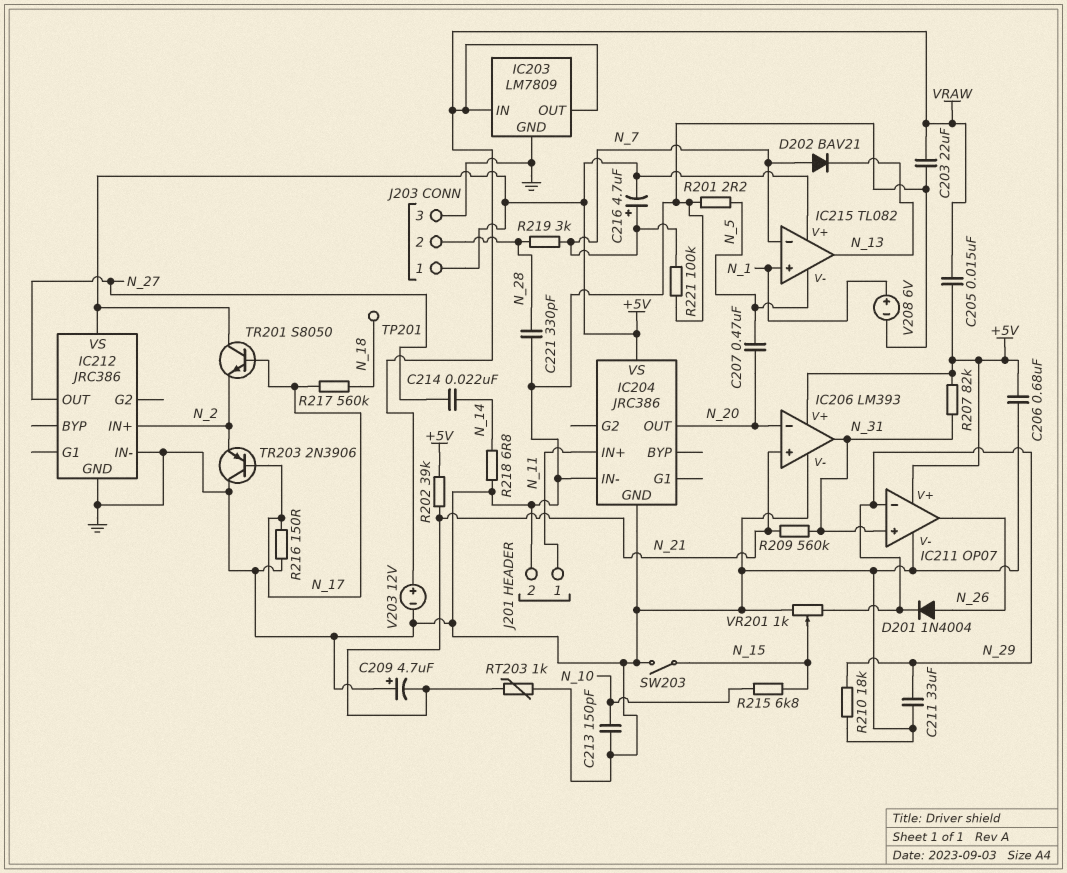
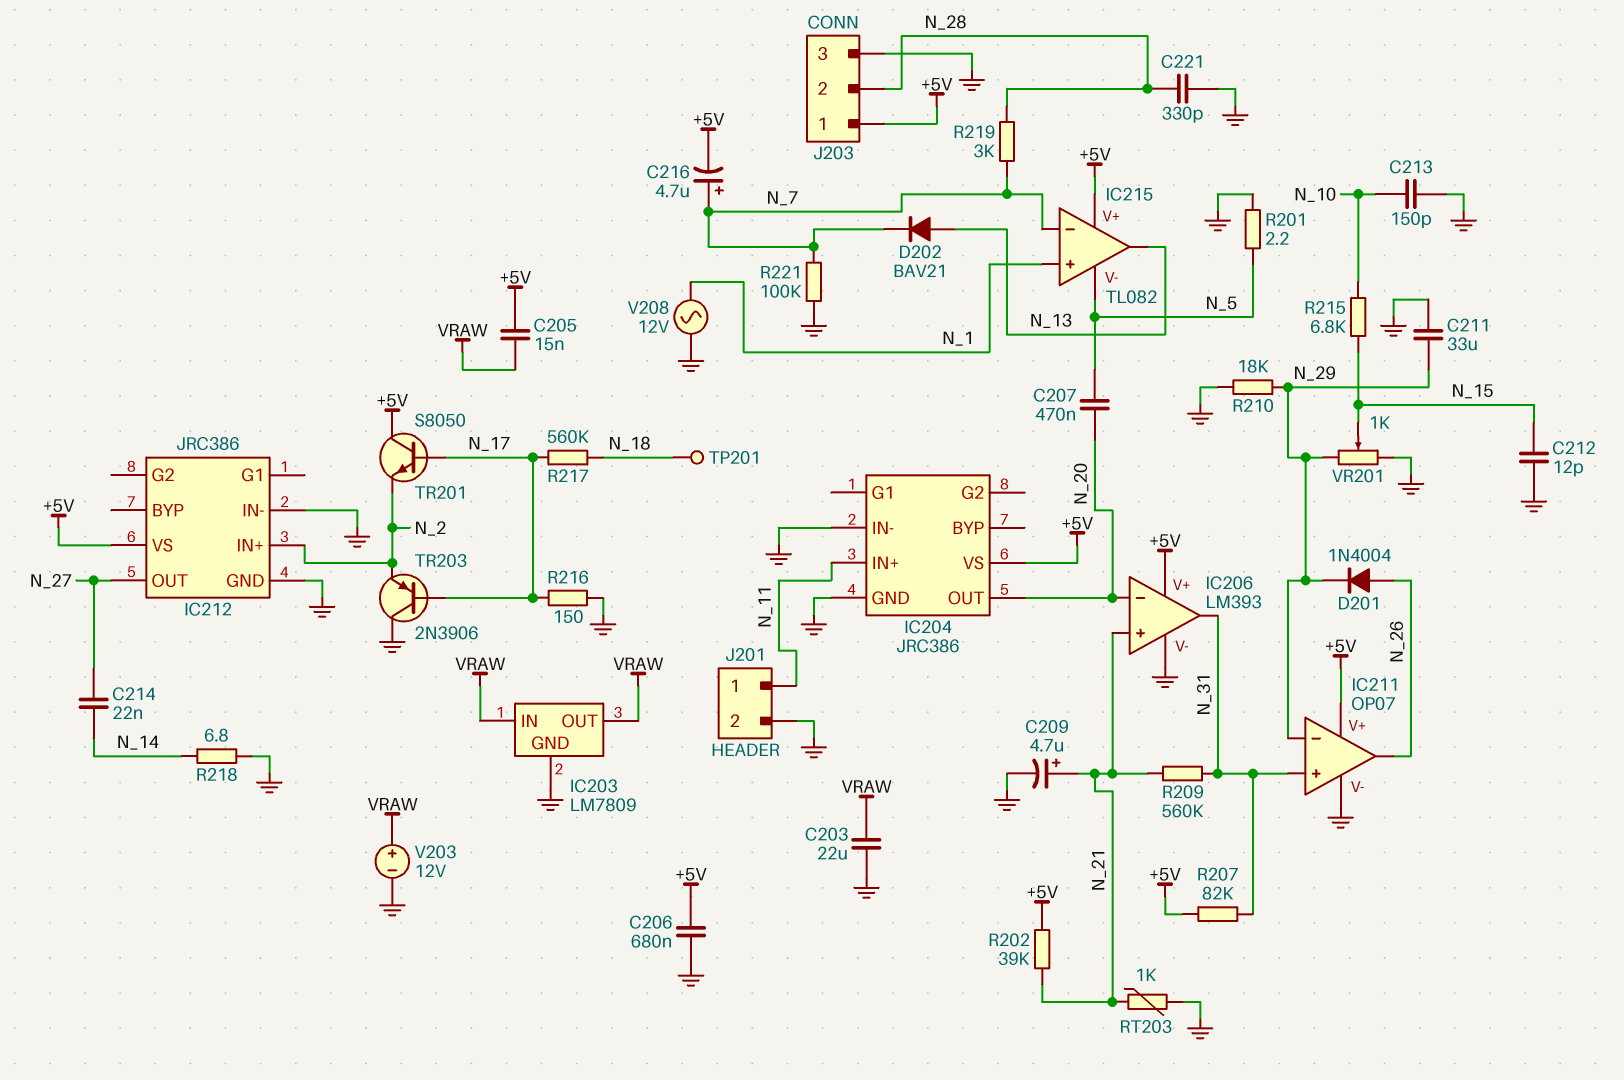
C209: 4.7uF (plus GND, minus N_21) -> 4.7uF (plus N_21, minus GND)
C212: none -> 12pF (GND, N_15)
D202: diode BAV21 (A N_7, K N_13) -> diode BAV21 (A N_13, K N_7)
SW203: switch (GND, N_15) -> none
V208: 6V (plus N_1, minus GND) -> AC 12V (GND, N_1)

